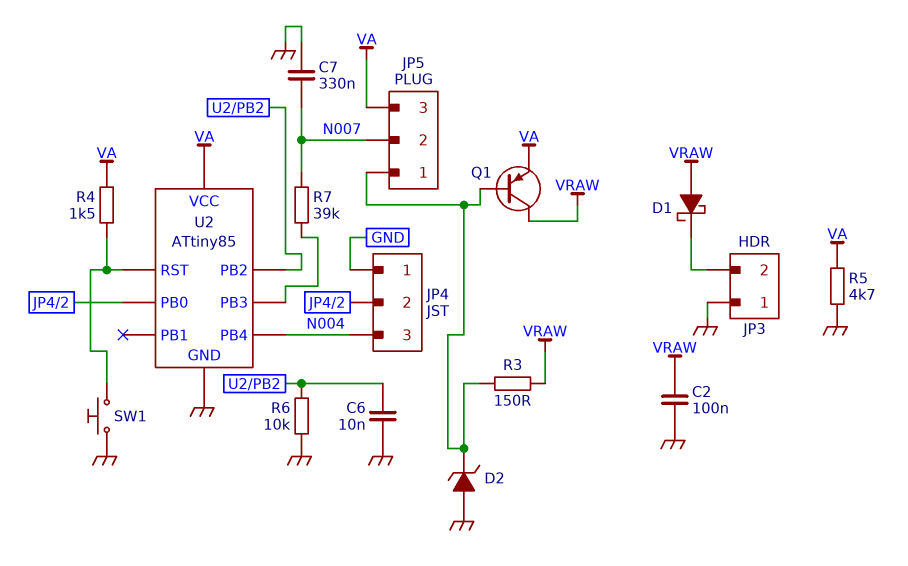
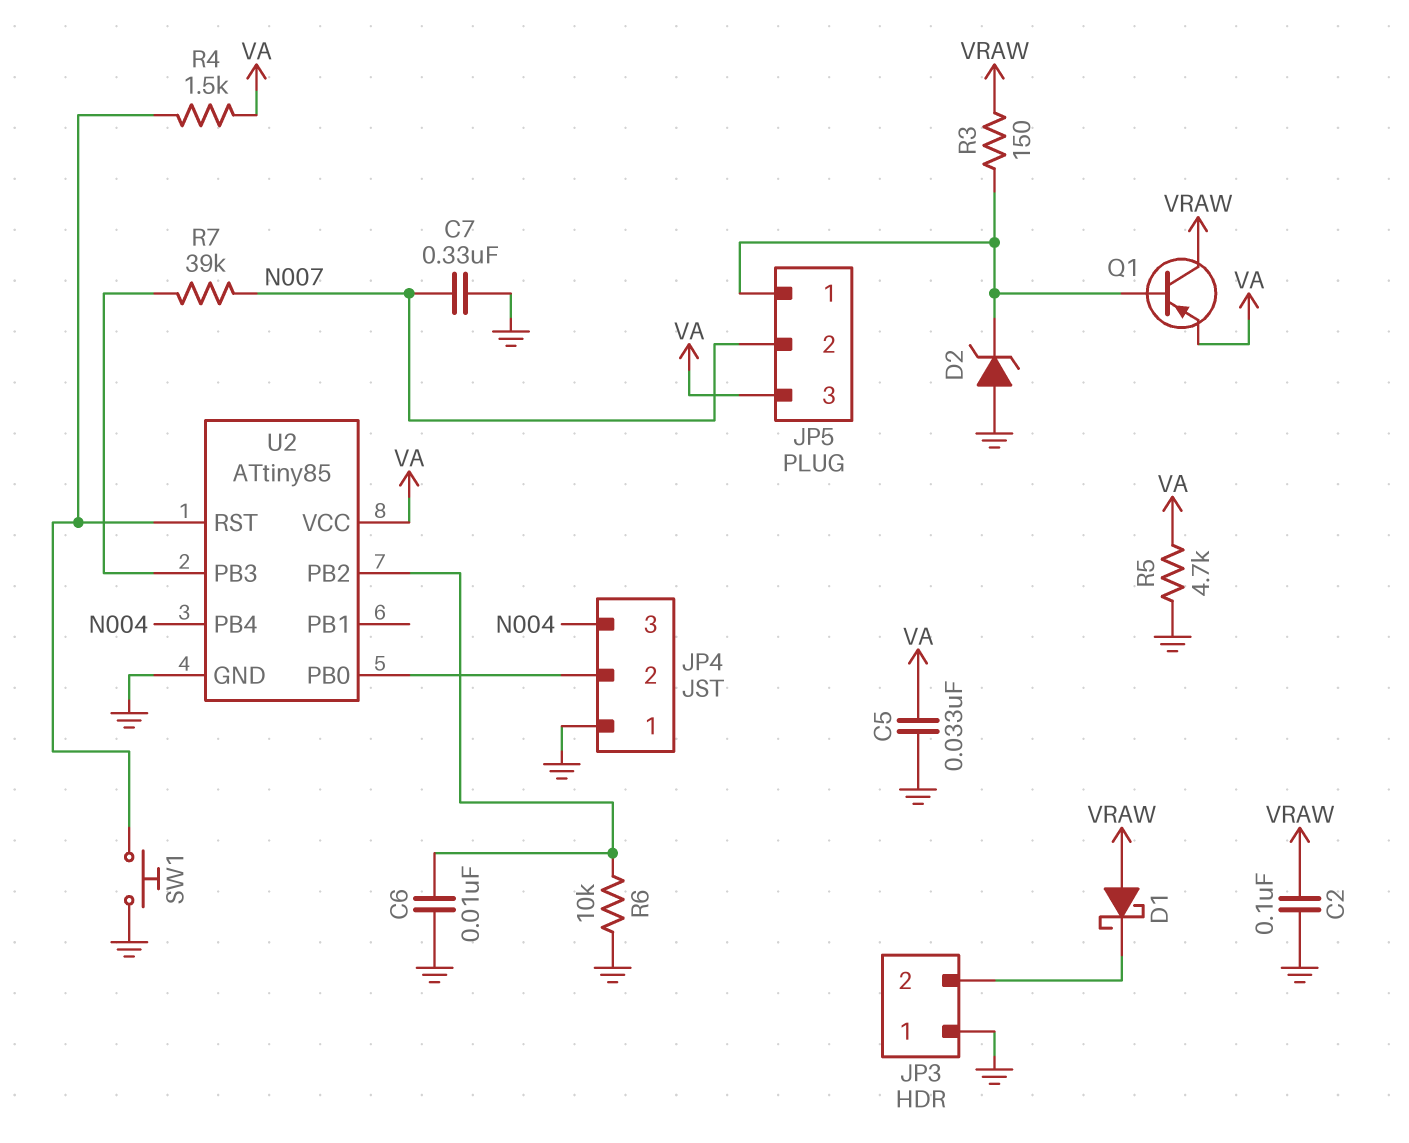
C5: none -> 33nF (GND, VA)

